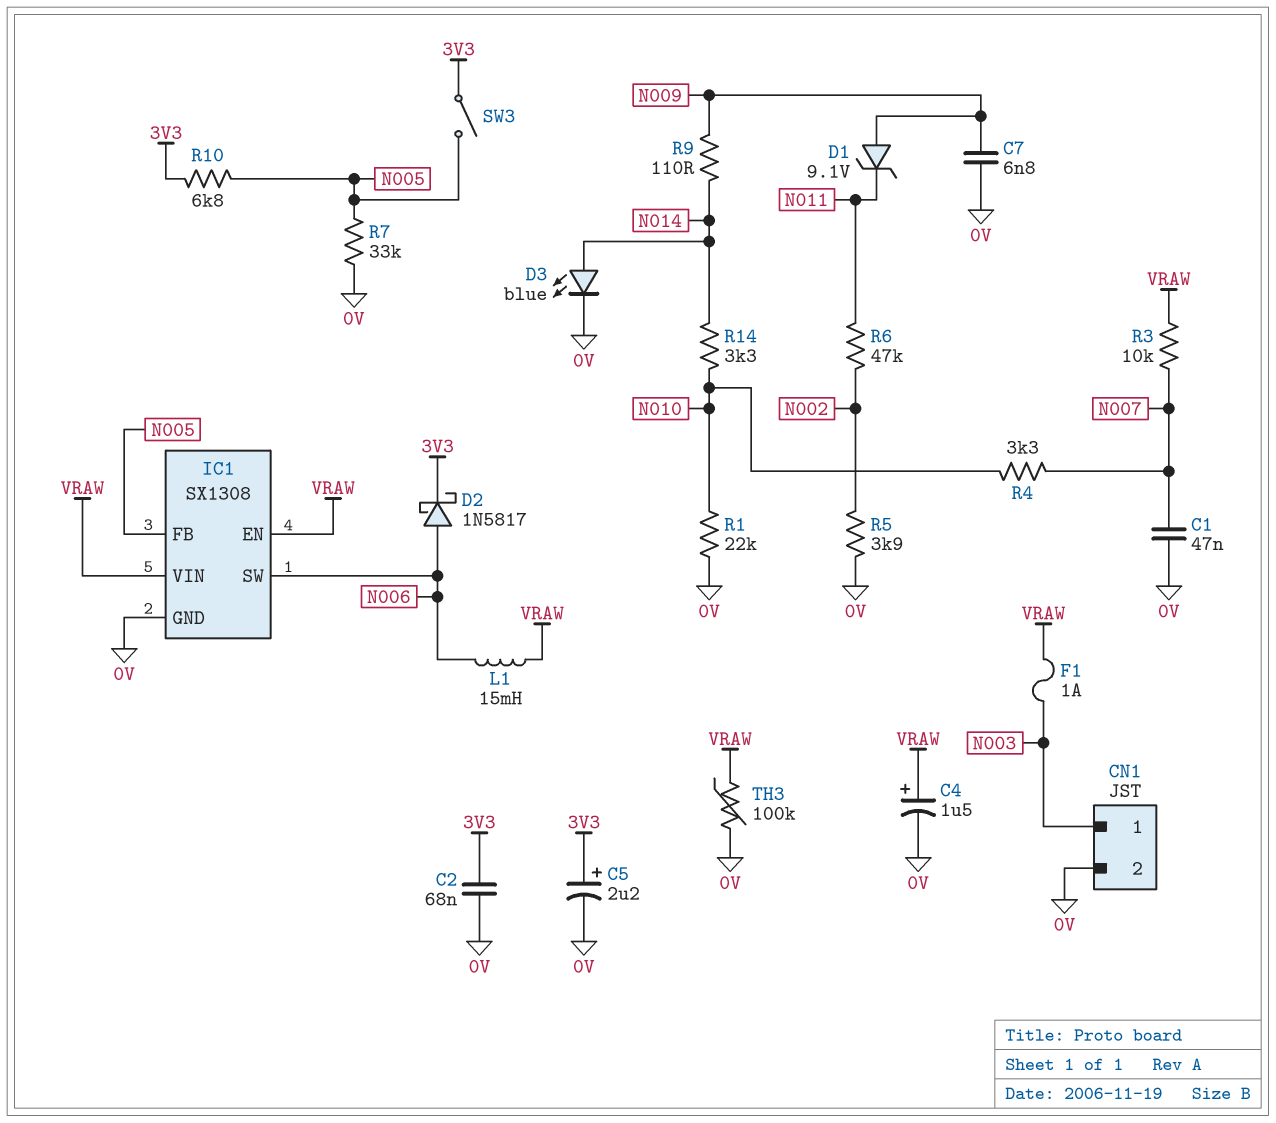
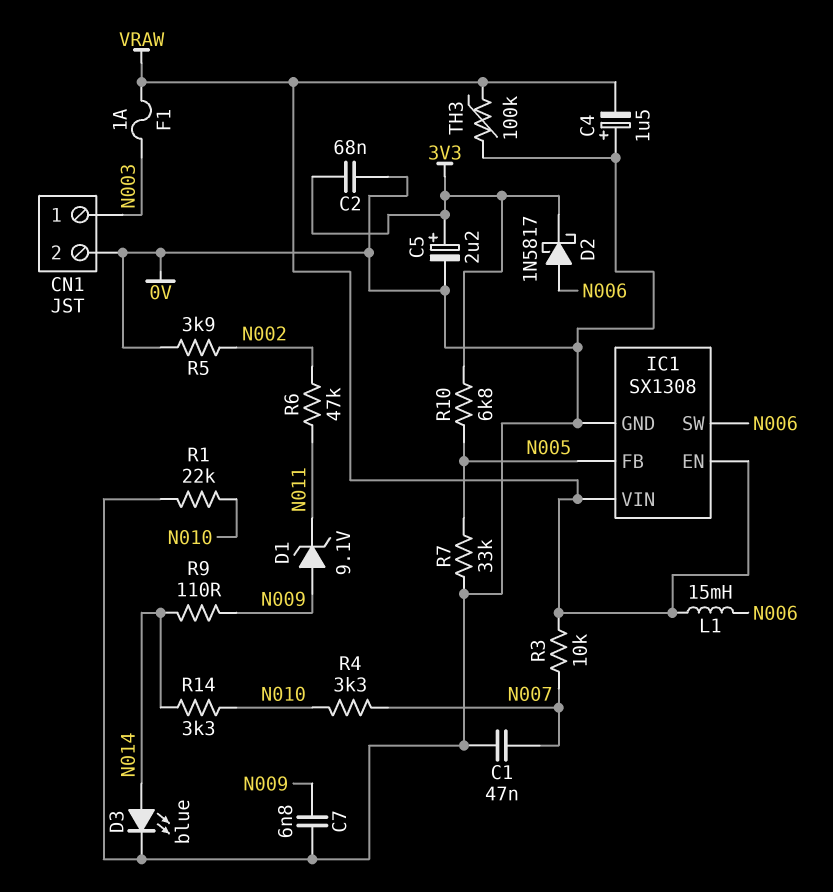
C4: 1.5uF (plus VRAW, minus 0V) -> 1.5uF (plus 0V, minus VRAW)
SW3: switch (3V3, N005) -> none

